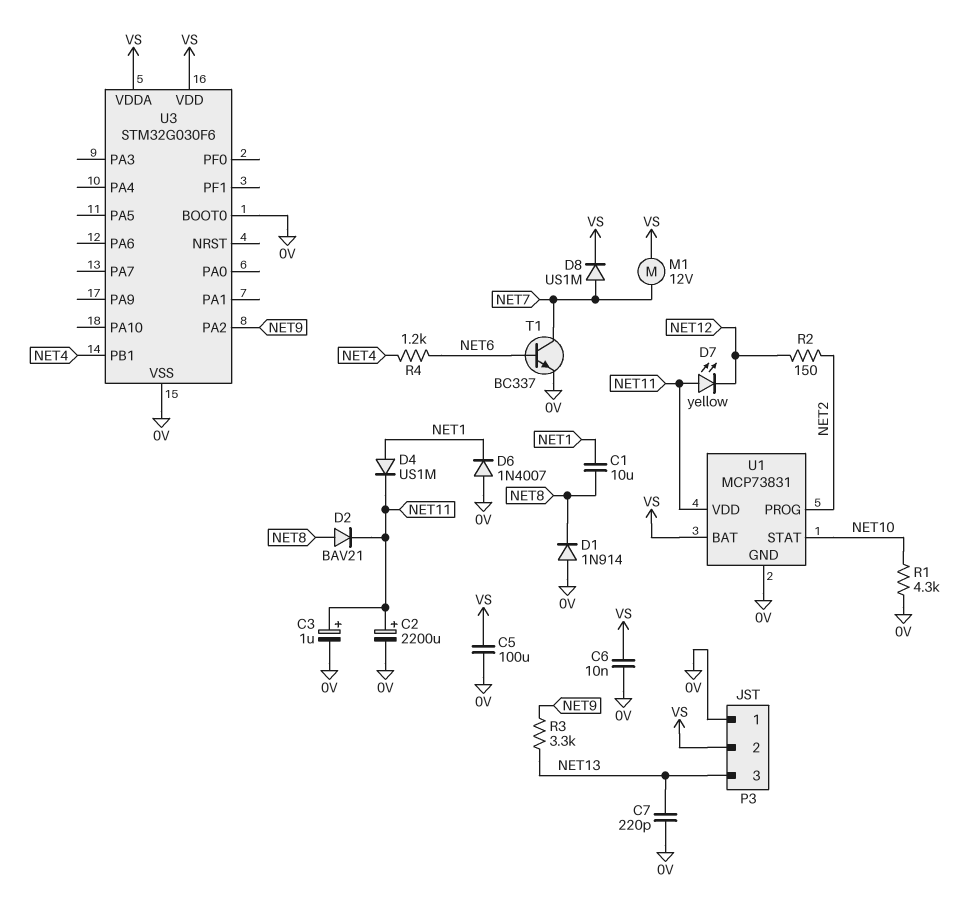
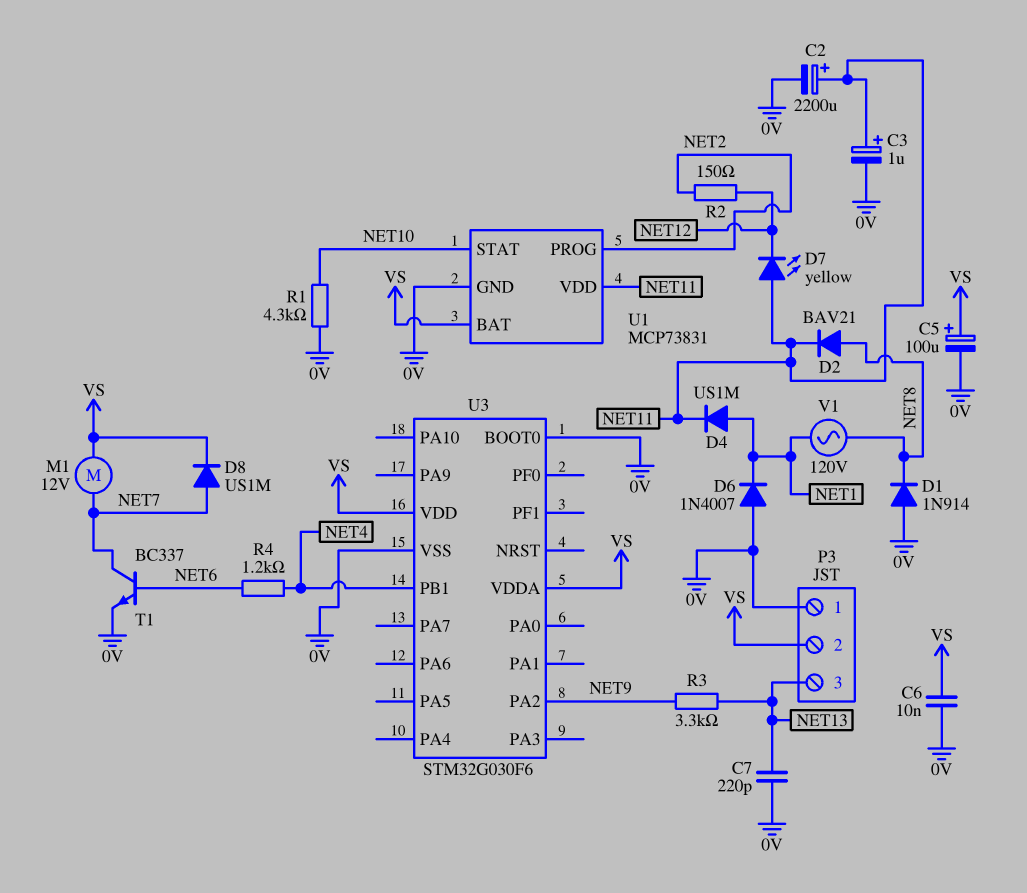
C1: 10uF (NET1, NET8) -> none
C5: 100uF (0V, VS) -> 100uF (plus VS, minus 0V)
V1: none -> AC 120V (NET1, NET8)

